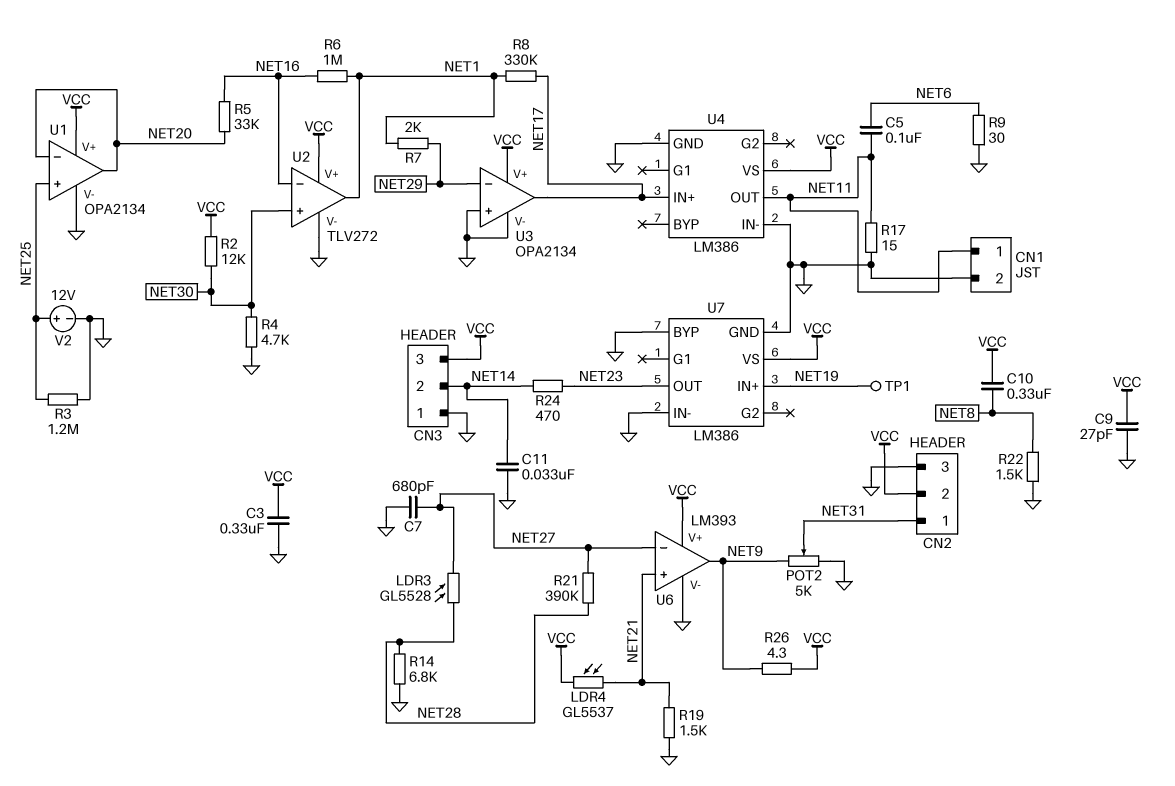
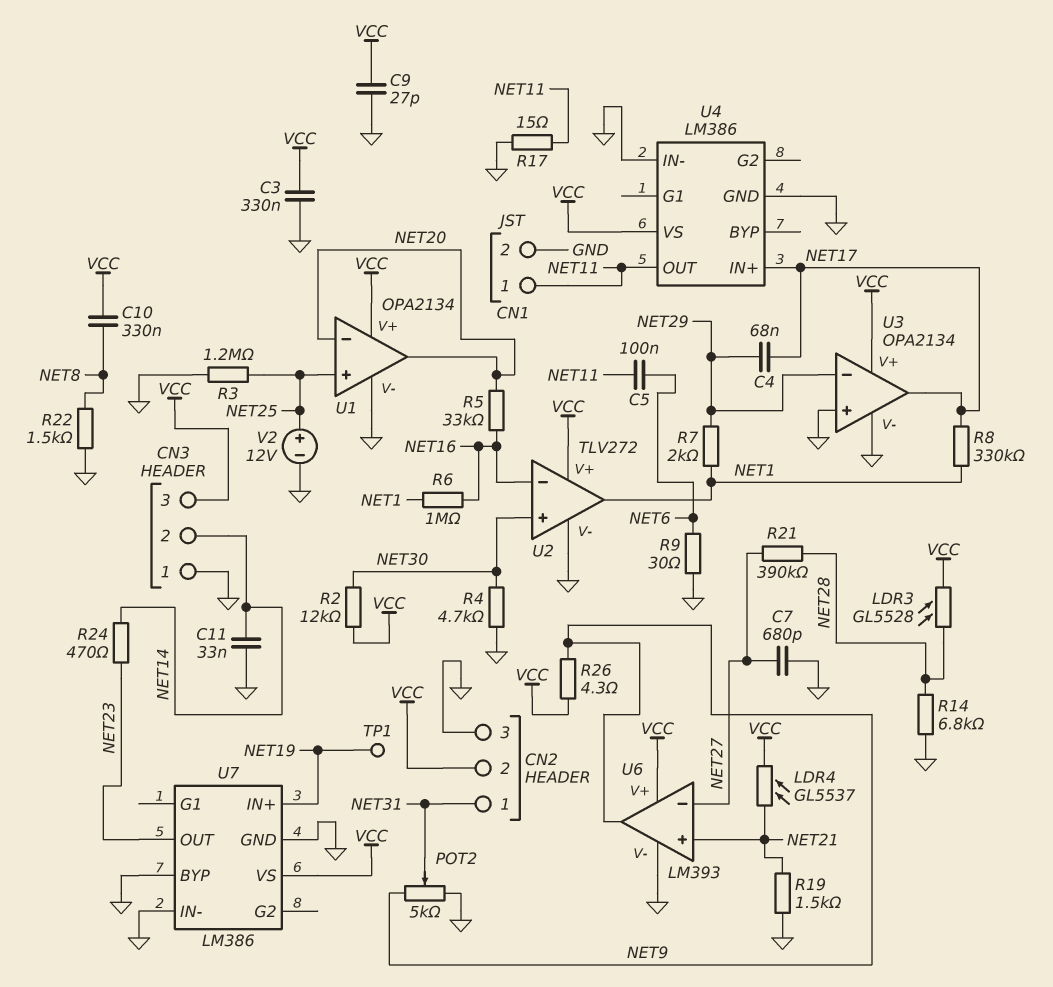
C4: none -> 68nF (NET17, NET29)
LDR3: GL5528 (NET27, NET28) -> GL5528 (NET28, VCC)

